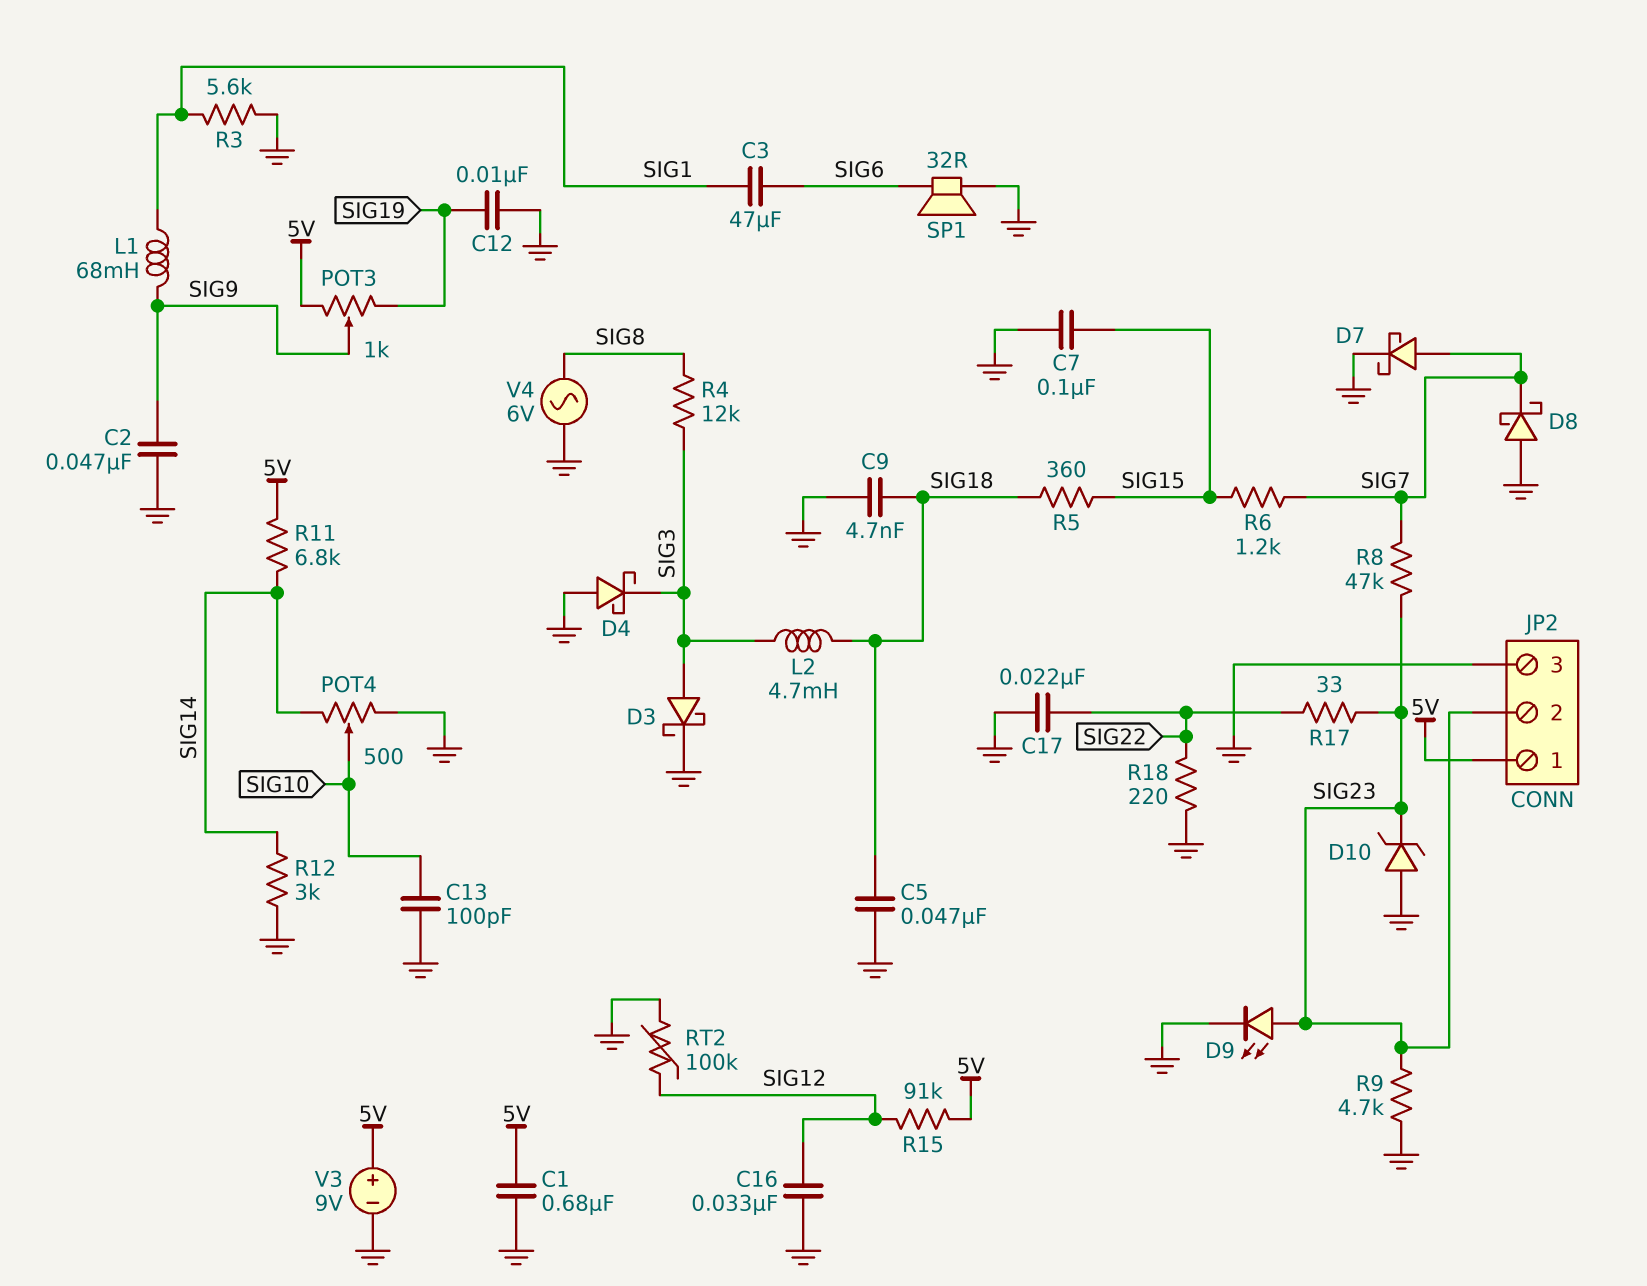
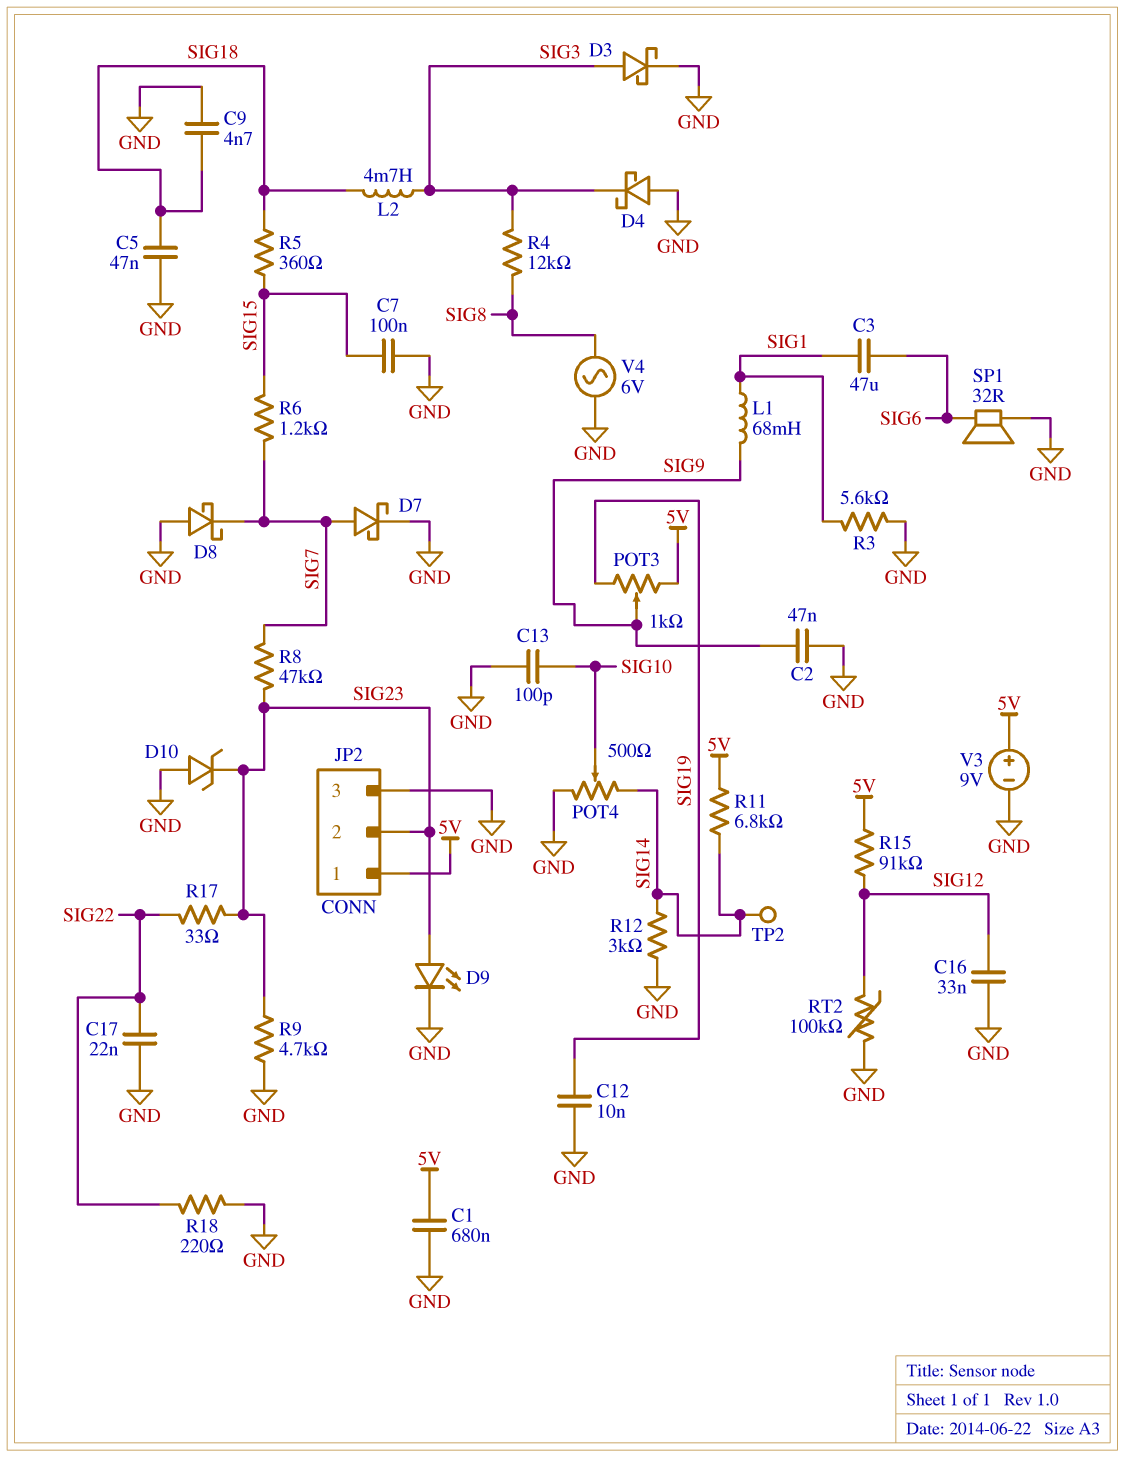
TP2: none -> test point (SIG14)

